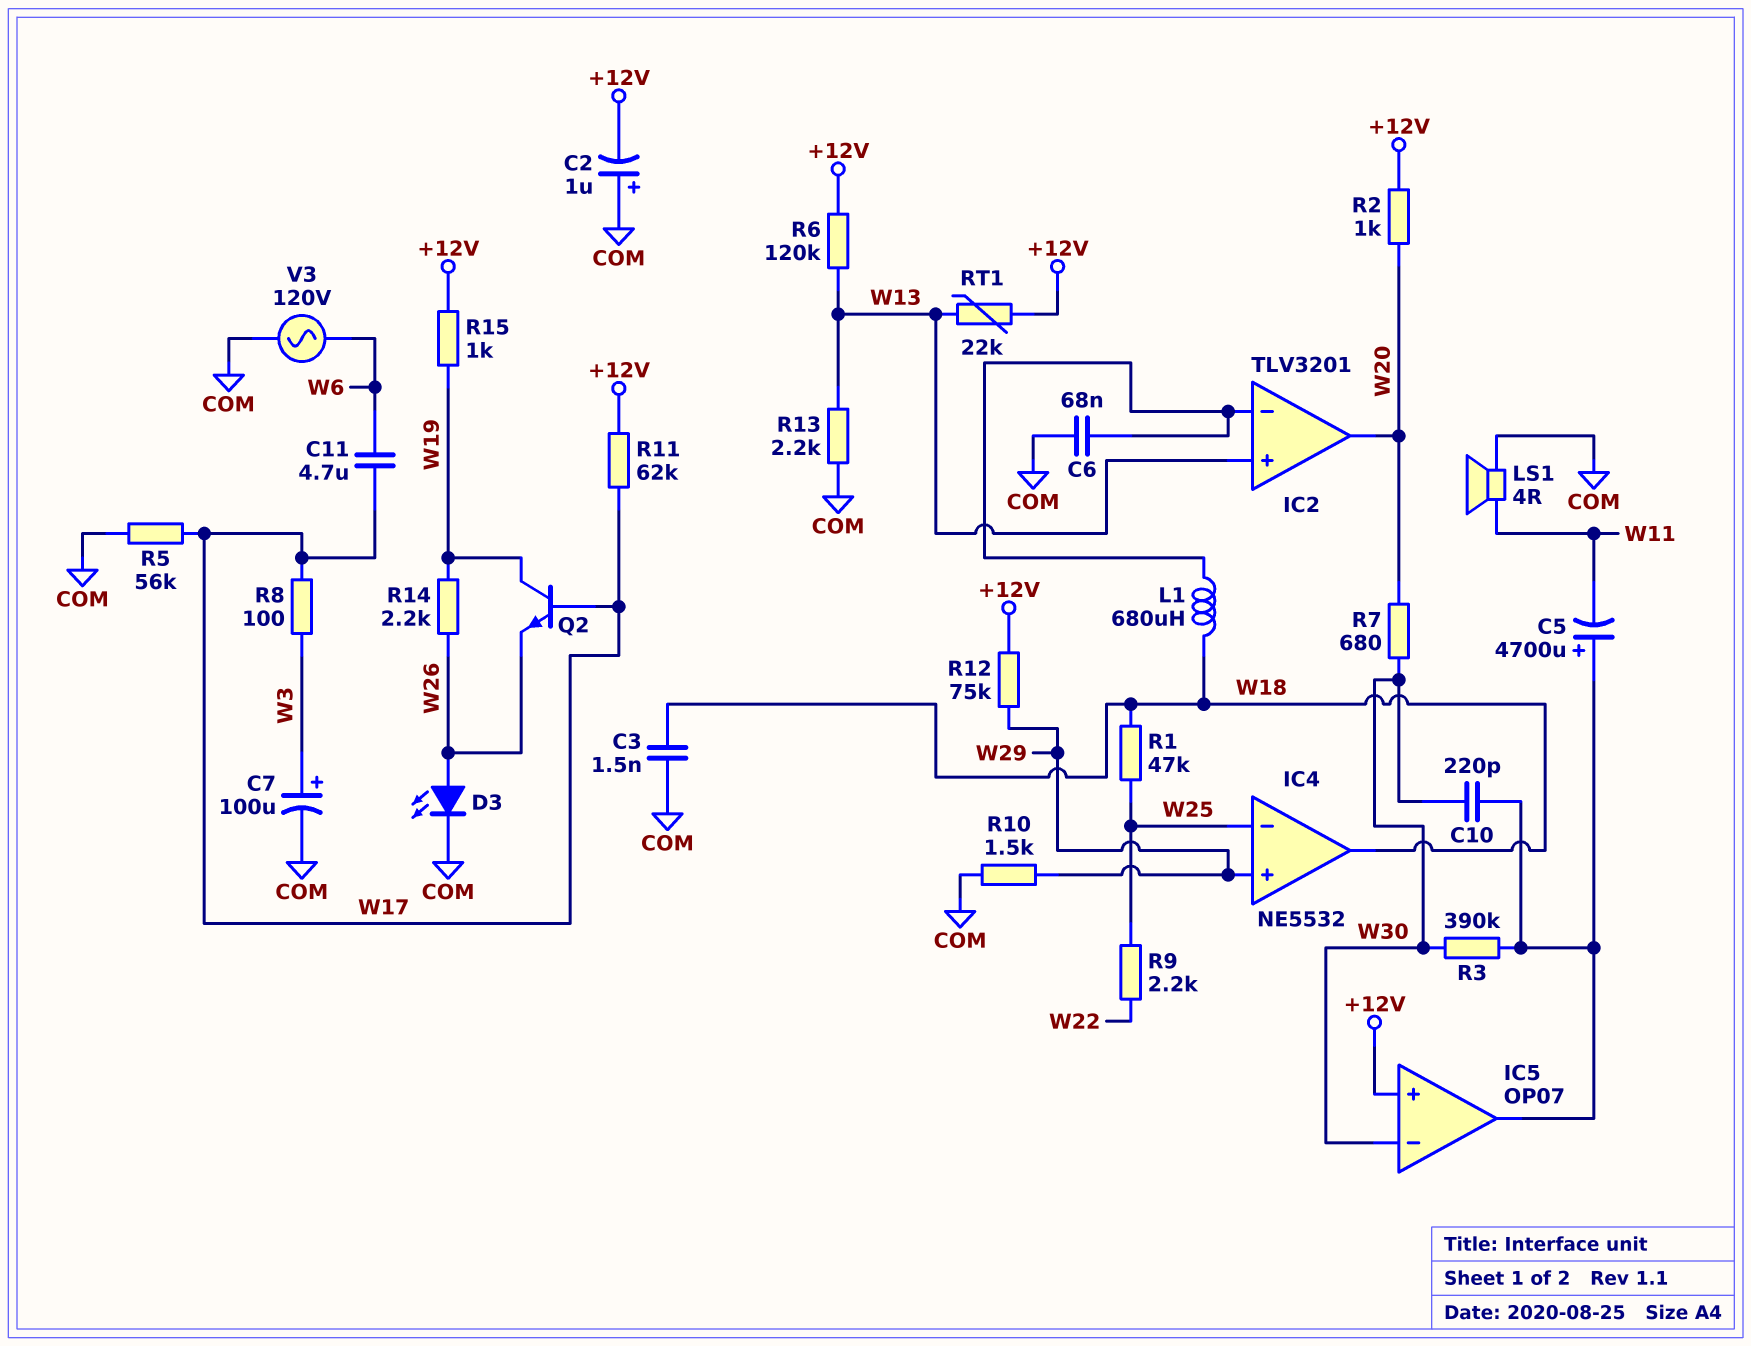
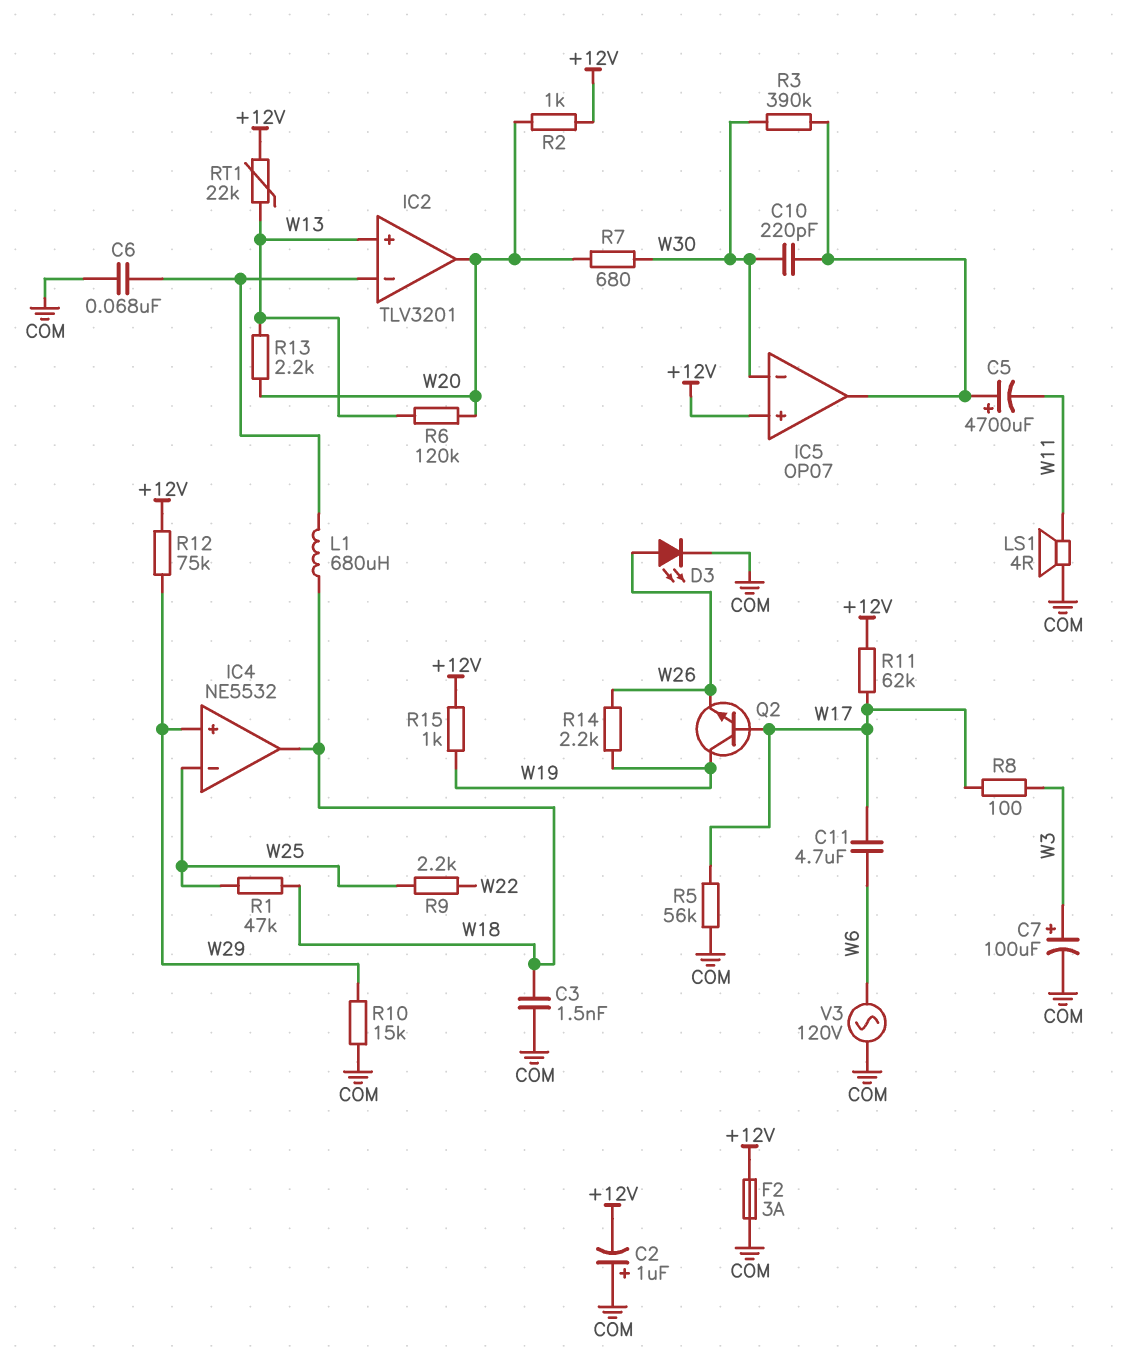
F2: none -> 3A (+12V, COM)
R6: 120k (+12V, W13) -> 120k (W13, W20)
R10: 1.5k (COM, W29) -> 15k (COM, W29)
R13: 2.2k (COM, W13) -> 2.2k (W13, W20)

